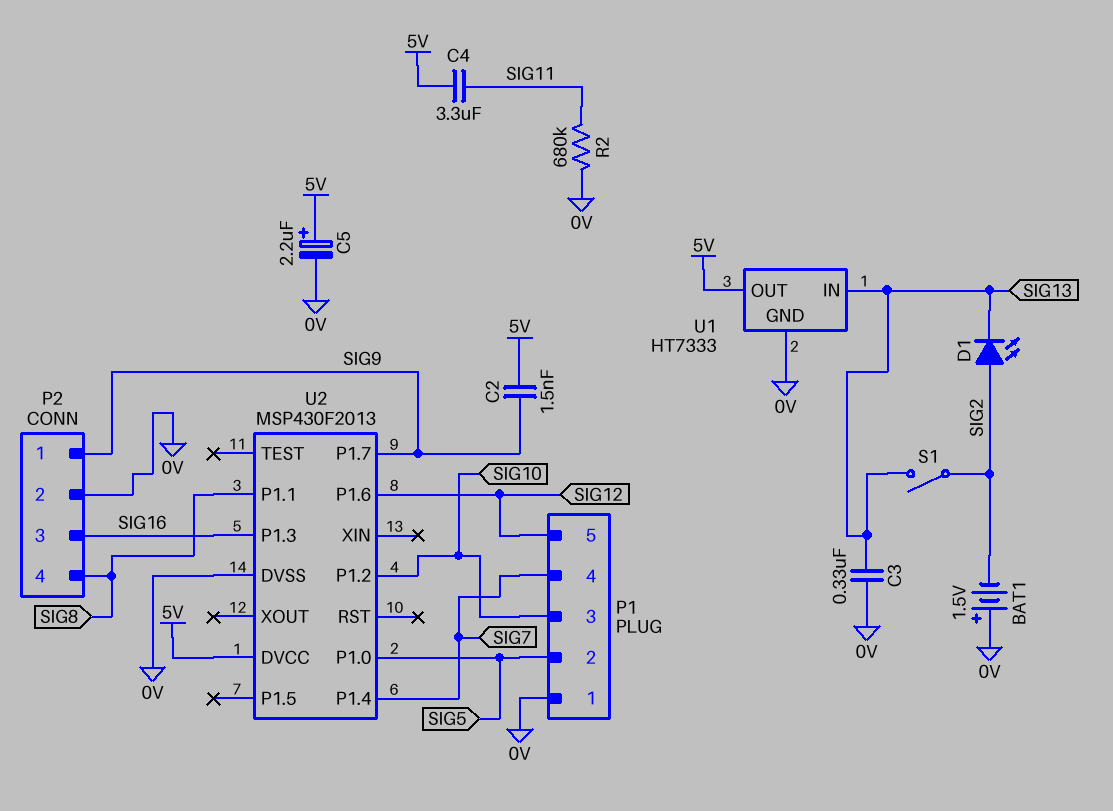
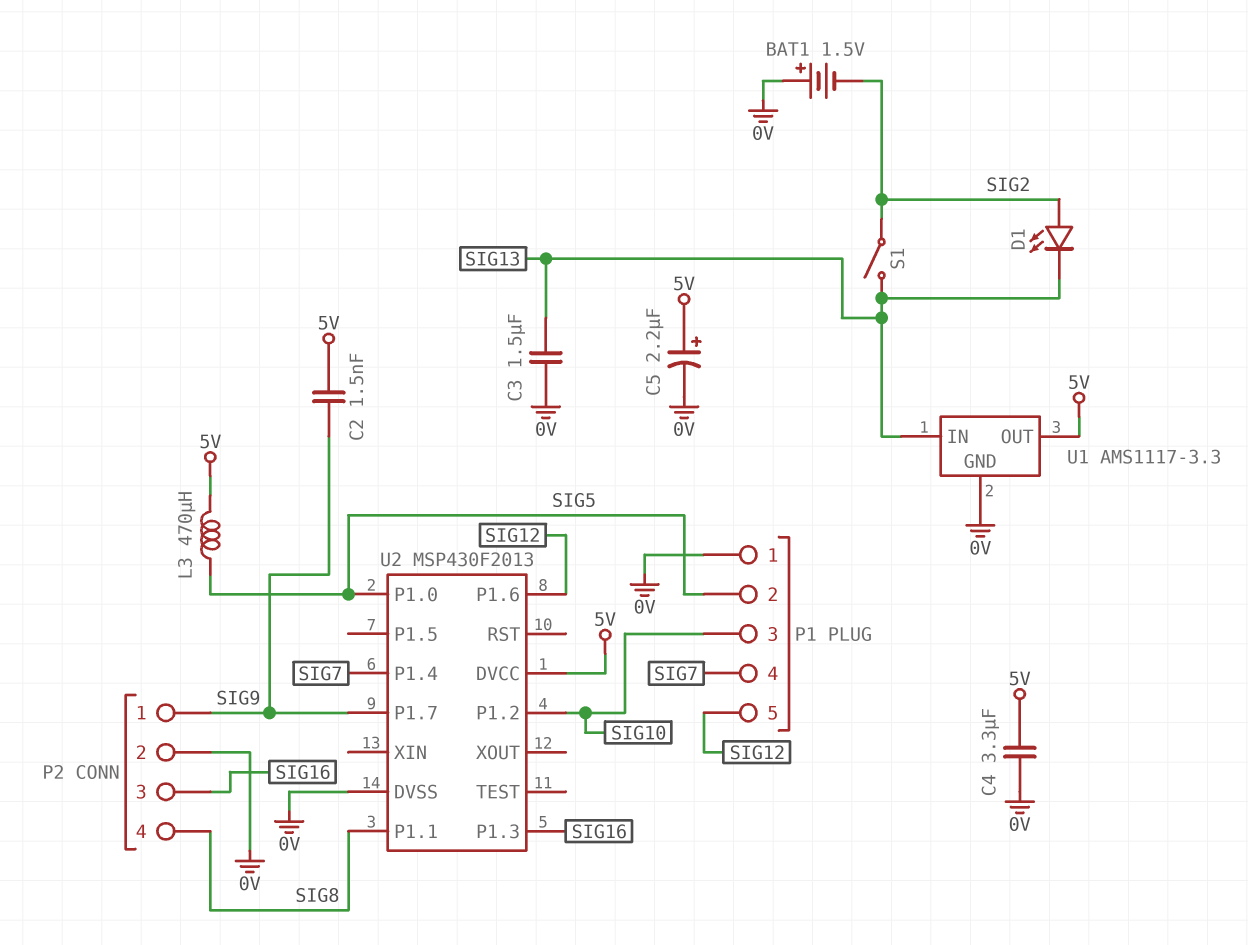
C3: 330nF (0V, SIG13) -> 1.5uF (0V, SIG13)
C4: 3.3uF (5V, SIG11) -> 3.3uF (0V, 5V)
L3: none -> 470uH (5V, SIG5)
R2: 680k (0V, SIG11) -> none
U1: HT7333 -> AMS1117-3.3

